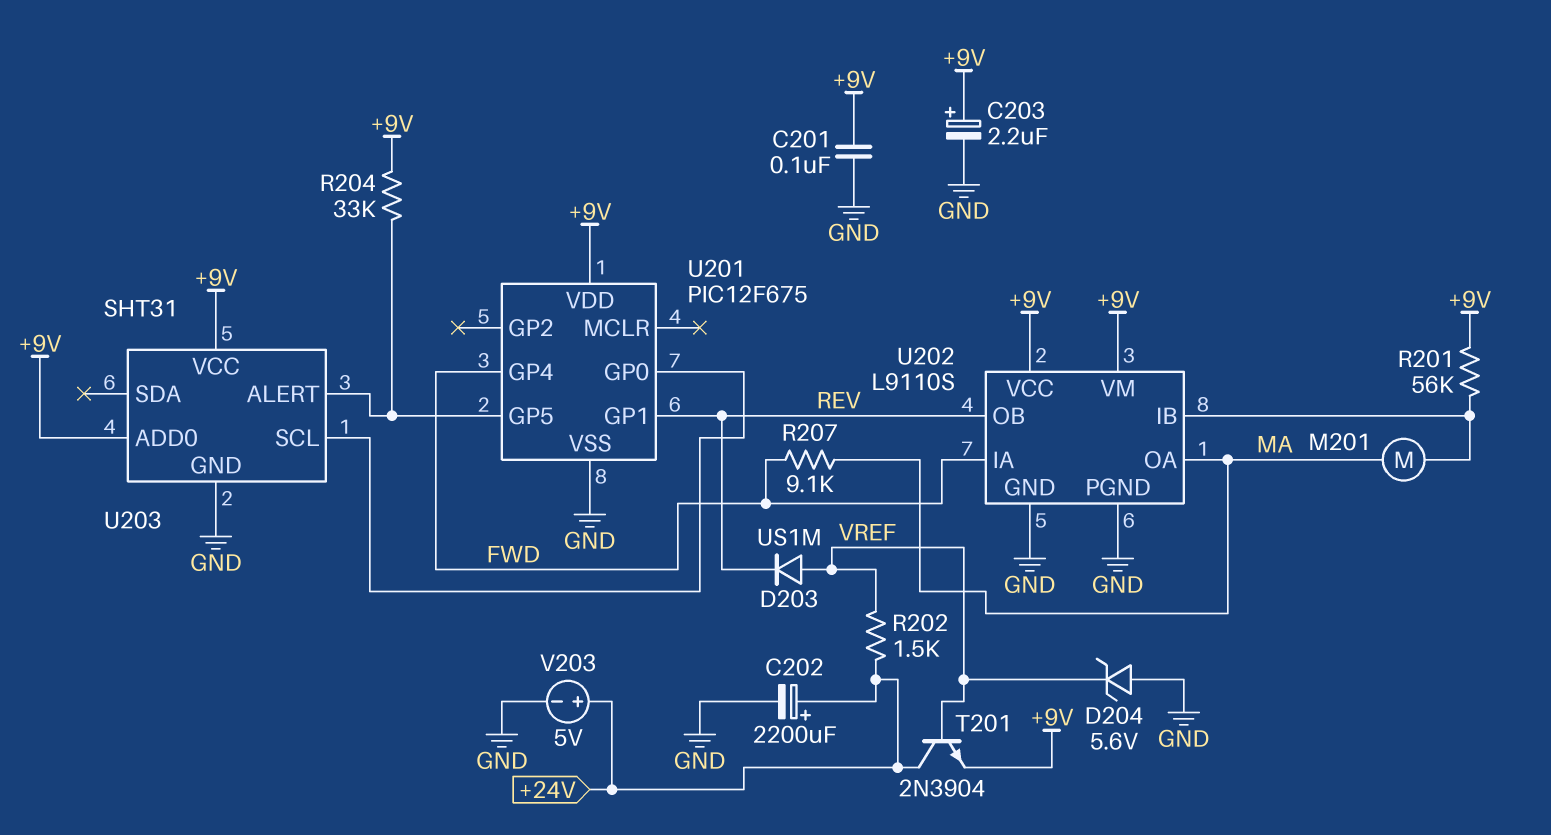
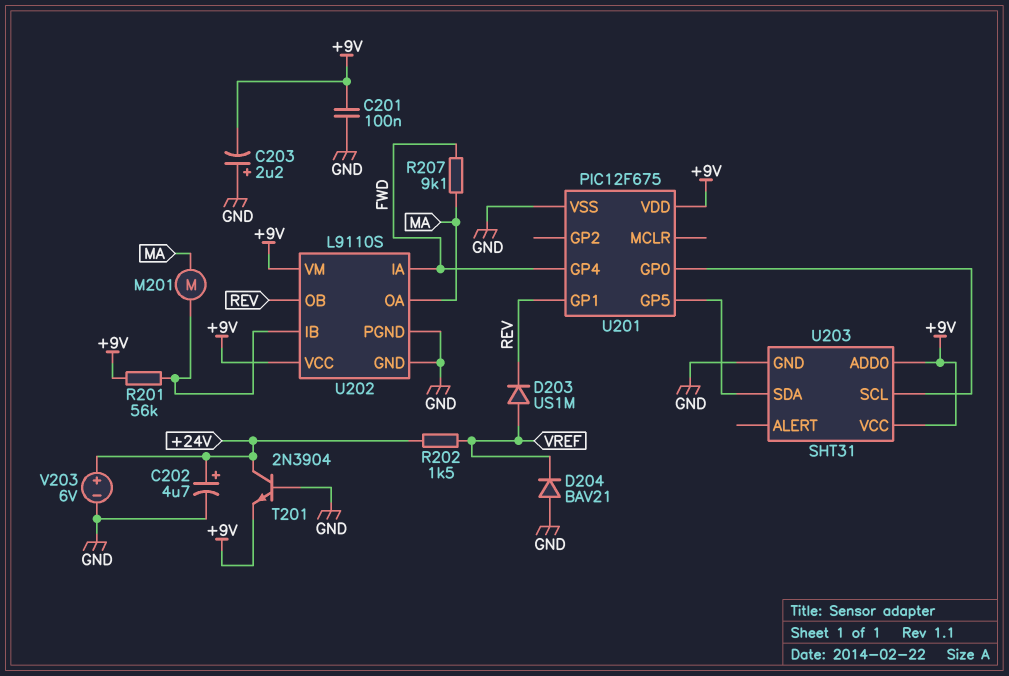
C202: 2200uF (plus +24V, minus GND) -> 4.7uF (plus +24V, minus GND)
C203: 2.2uF (plus +9V, minus GND) -> 2.2uF (plus GND, minus +9V)
D204: zener 5.6V (A GND, K VREF) -> diode BAV21 (A GND, K VREF)
R204: 33k (+9V, U201/GP5) -> none
T201: NPN 2N3904 (B VREF, C +24V, E +9V) -> NPN 2N3904 (B GND, C +24V, E +9V)
U203 pin ALERT: U201/GP5 -> none
U203 pin SDA: none -> U201/GP5
V203: 5V (plus +24V, minus GND) -> 6V (plus +24V, minus GND)

